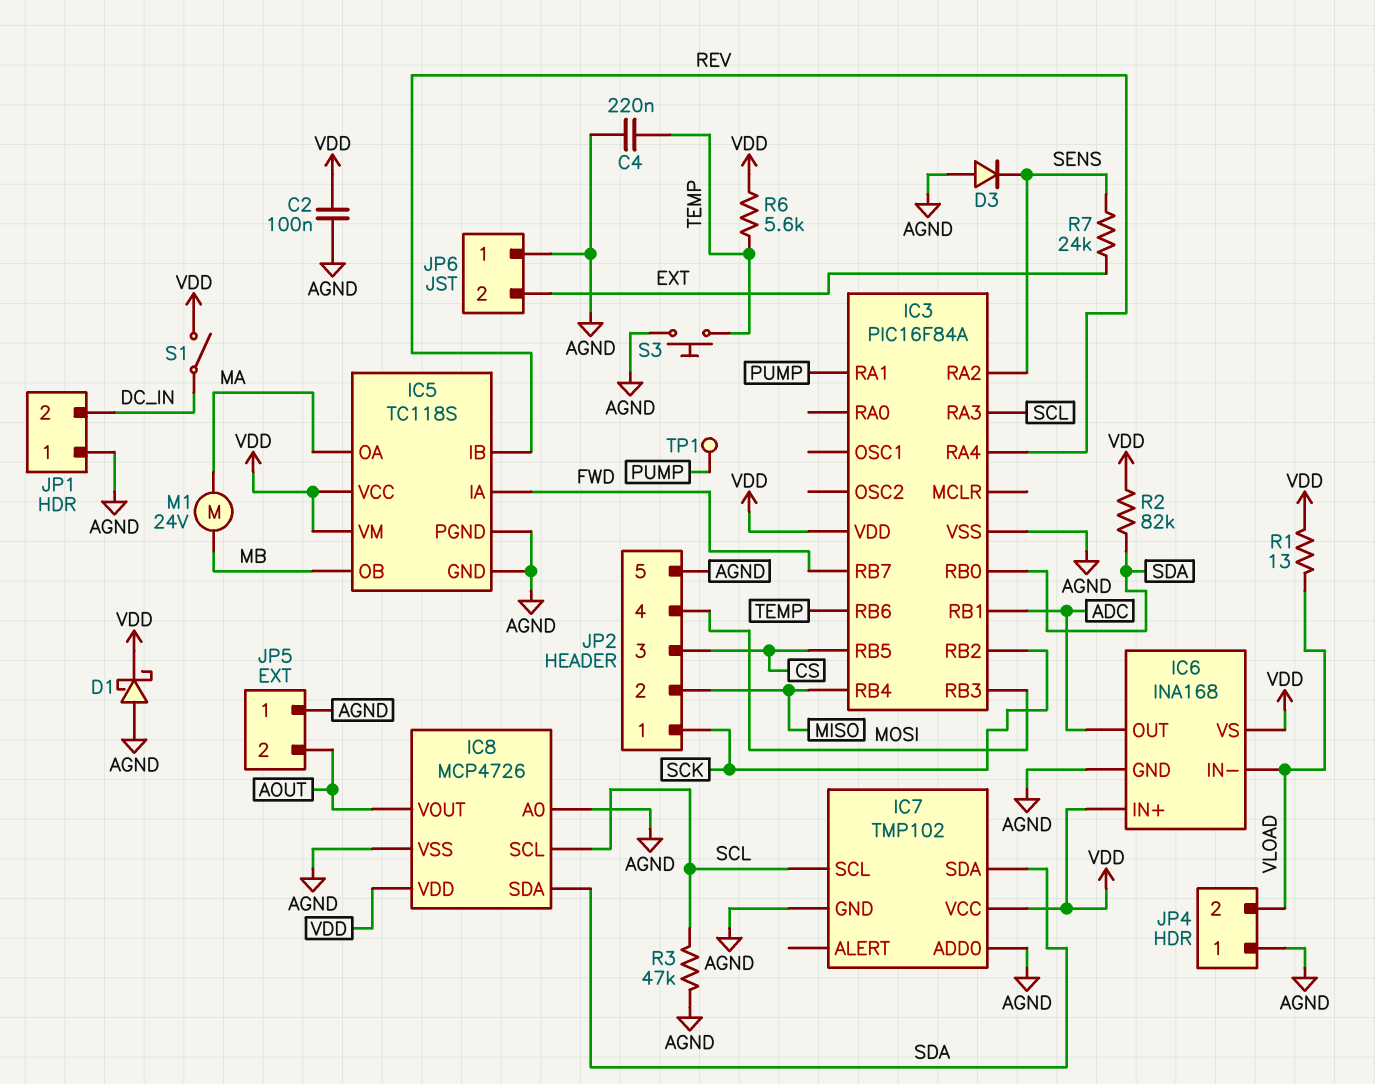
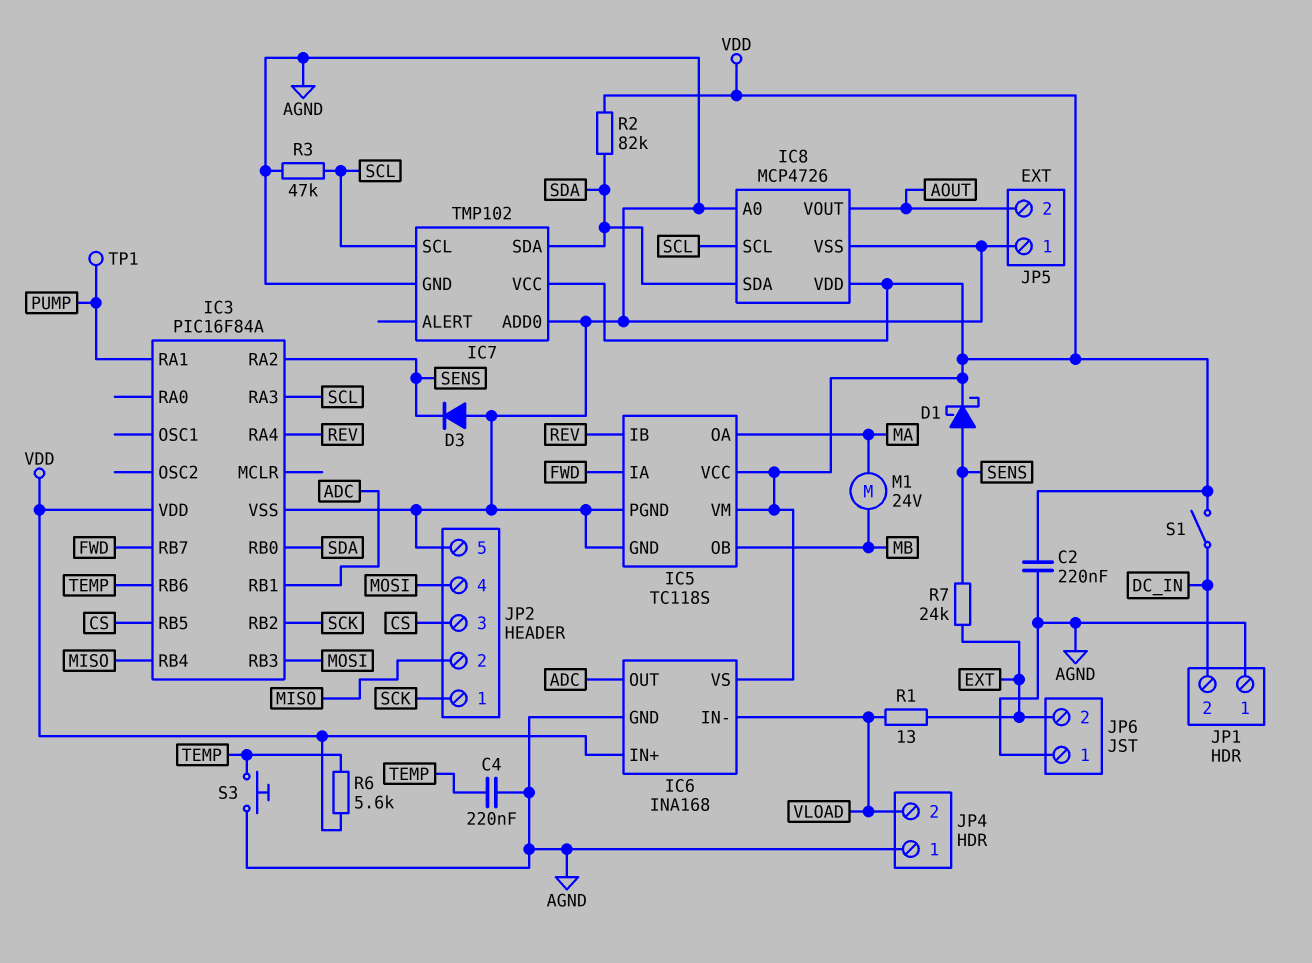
C2: 100nF (AGND, VDD) -> 220nF (AGND, VDD)
D1: schottky (A AGND, K VDD) -> schottky (A SENS, K VDD)
R1: 13 (VDD, VLOAD) -> 13 (EXT, VLOAD)

